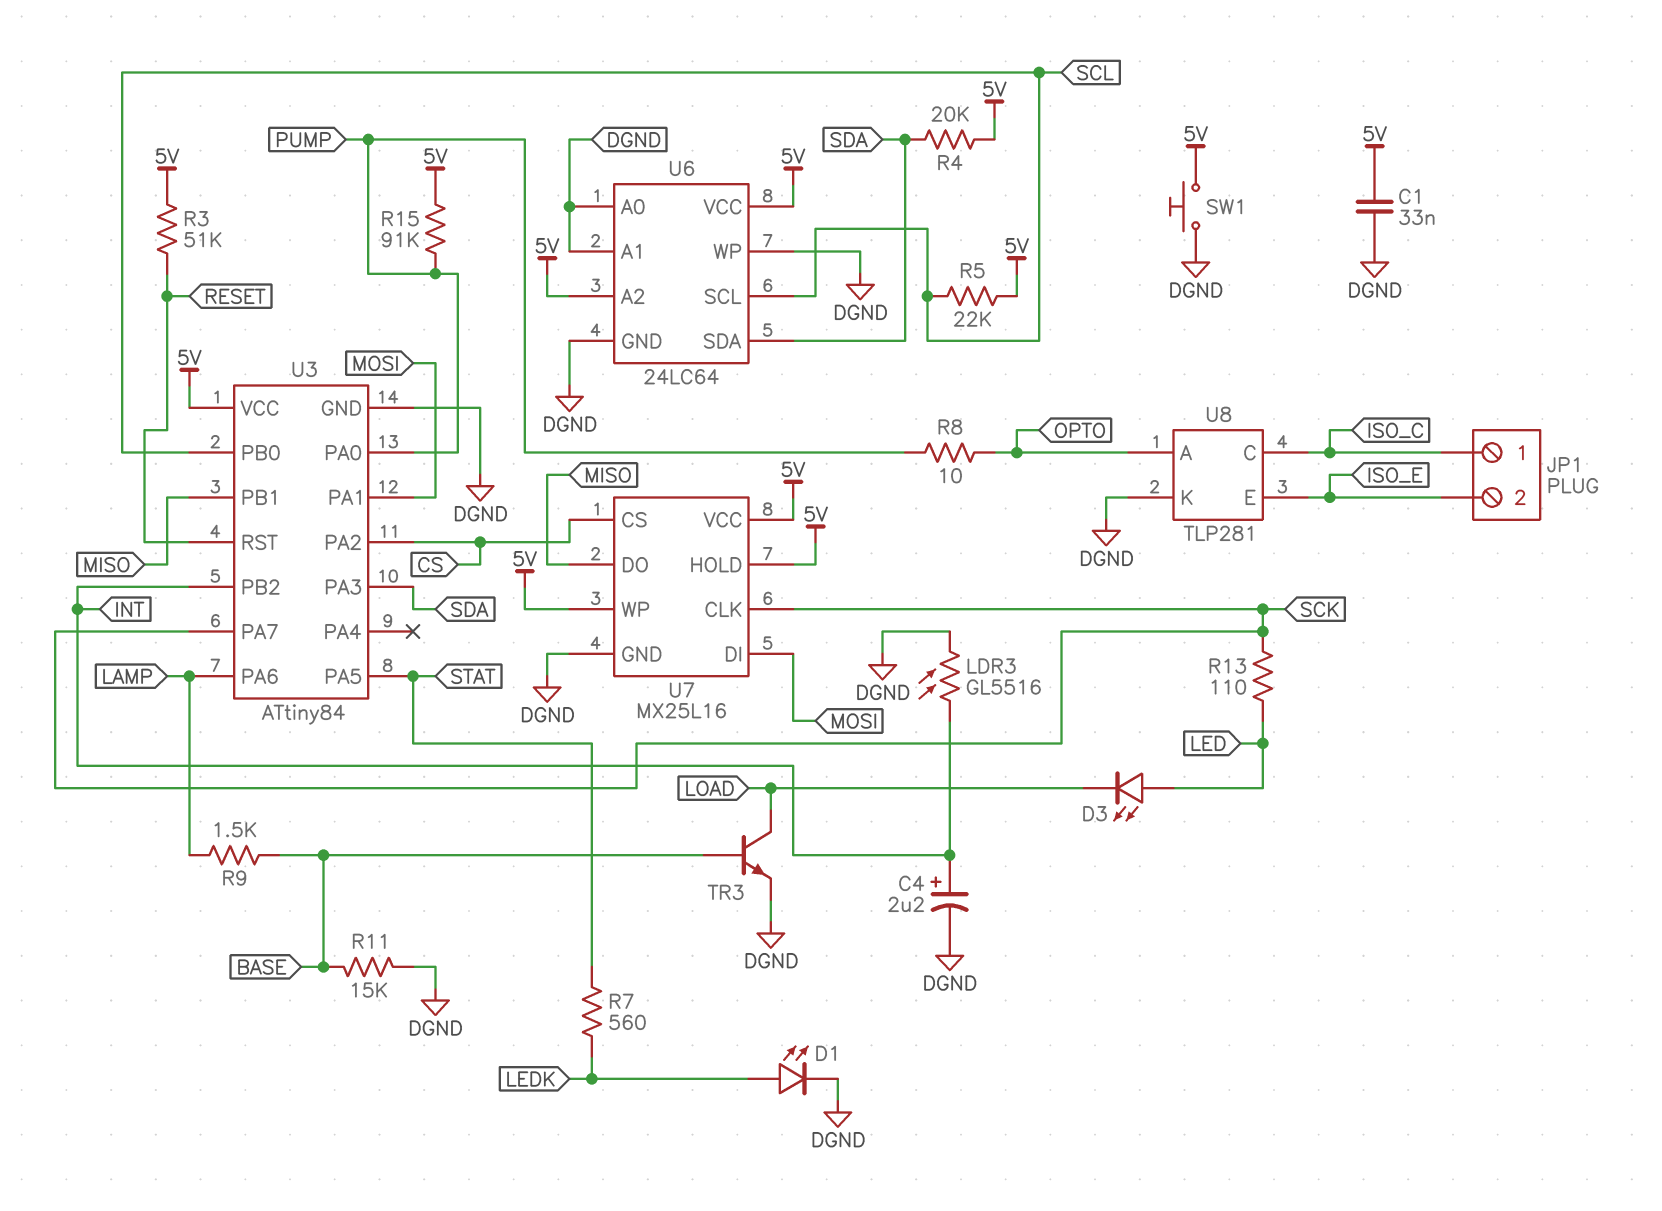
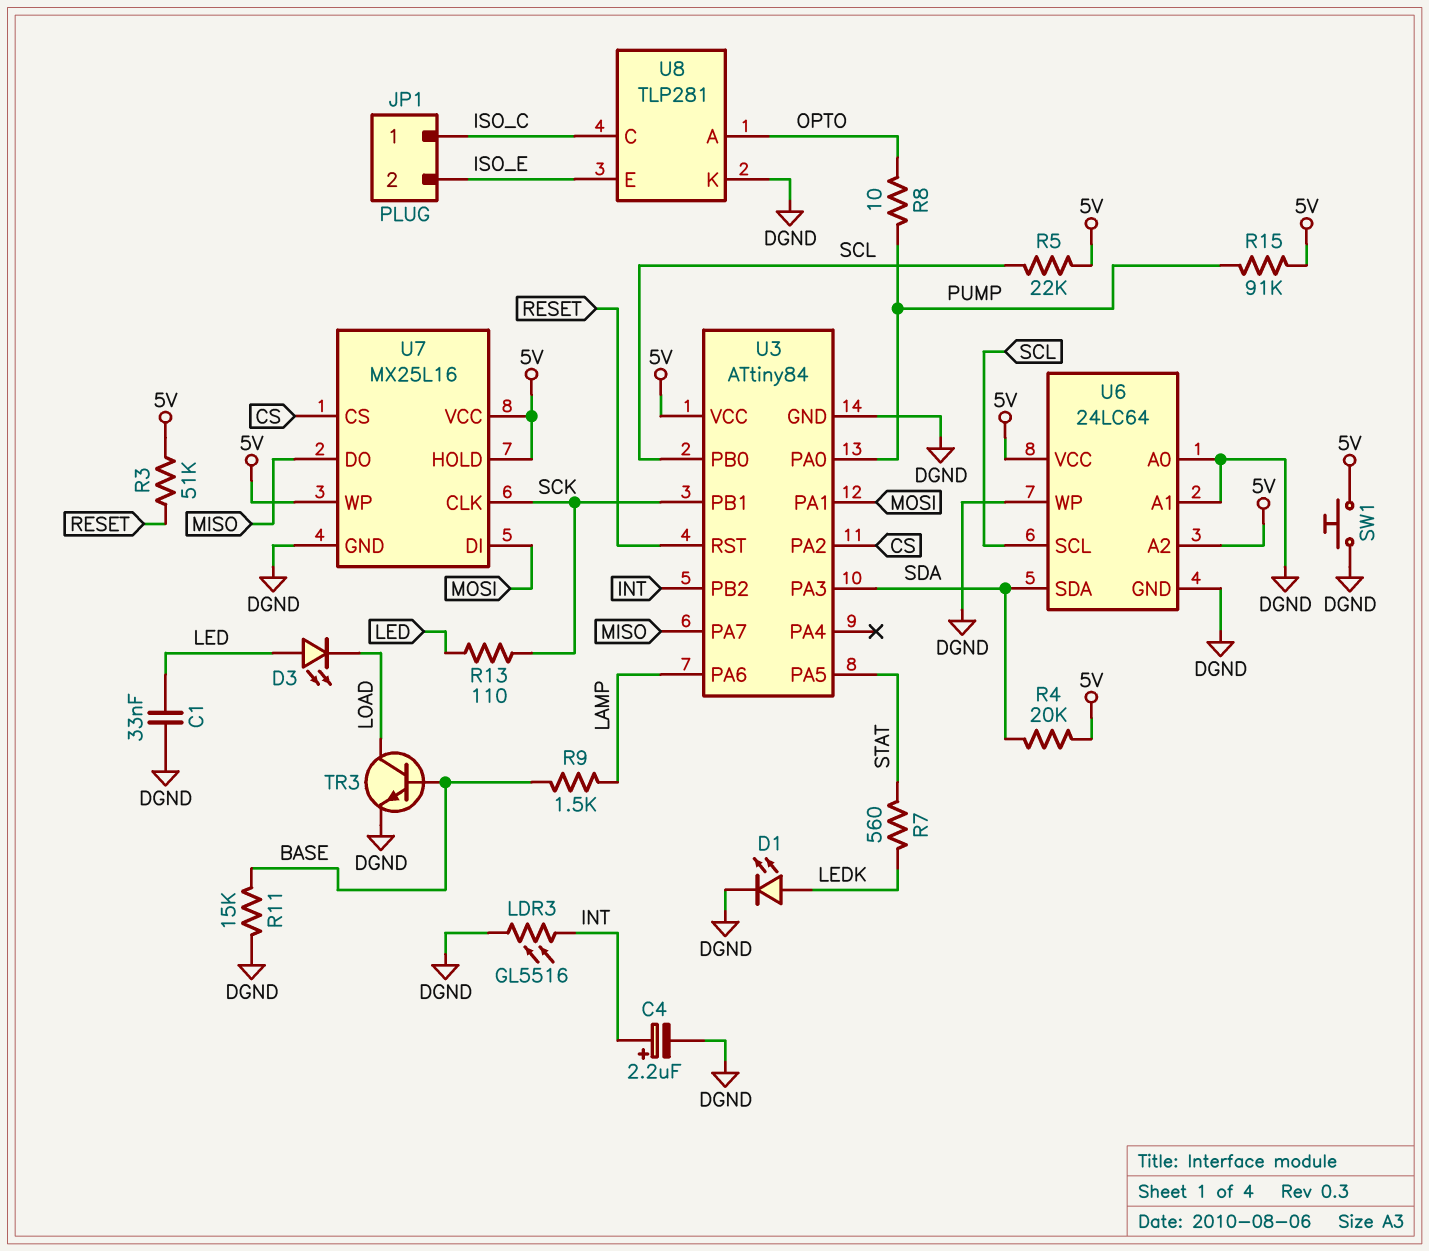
C1: 33nF (5V, DGND) -> 33nF (DGND, LED)
U3 pin PA7: SCK -> MISO
U3 pin PB1: MISO -> SCK

